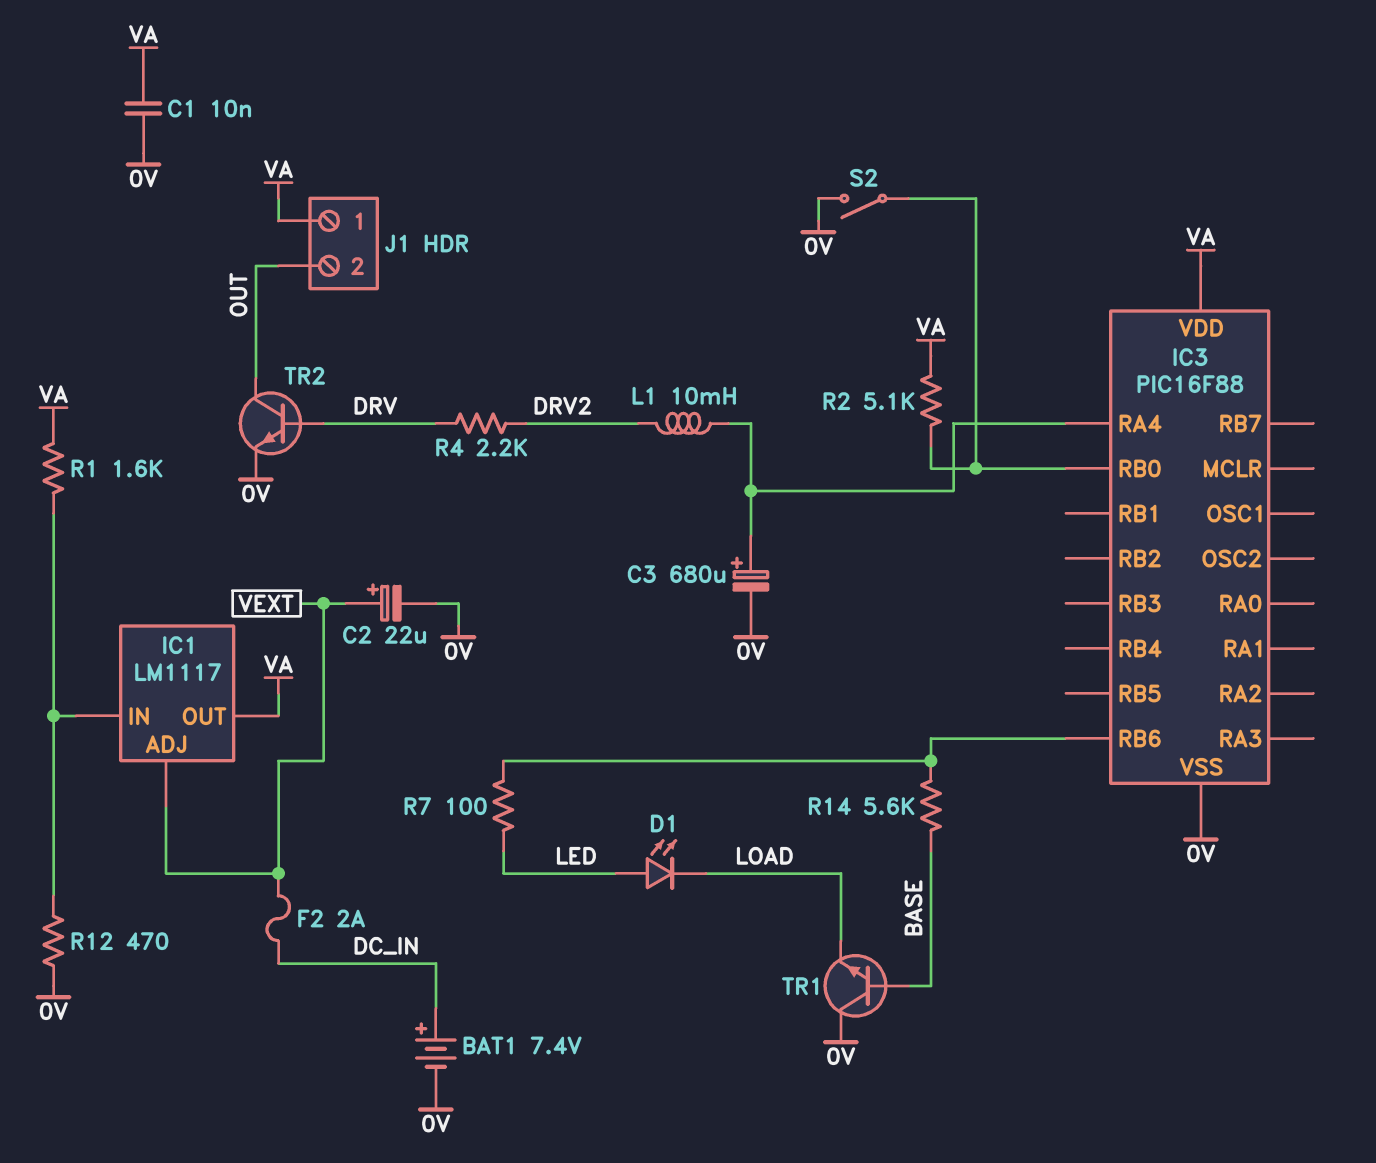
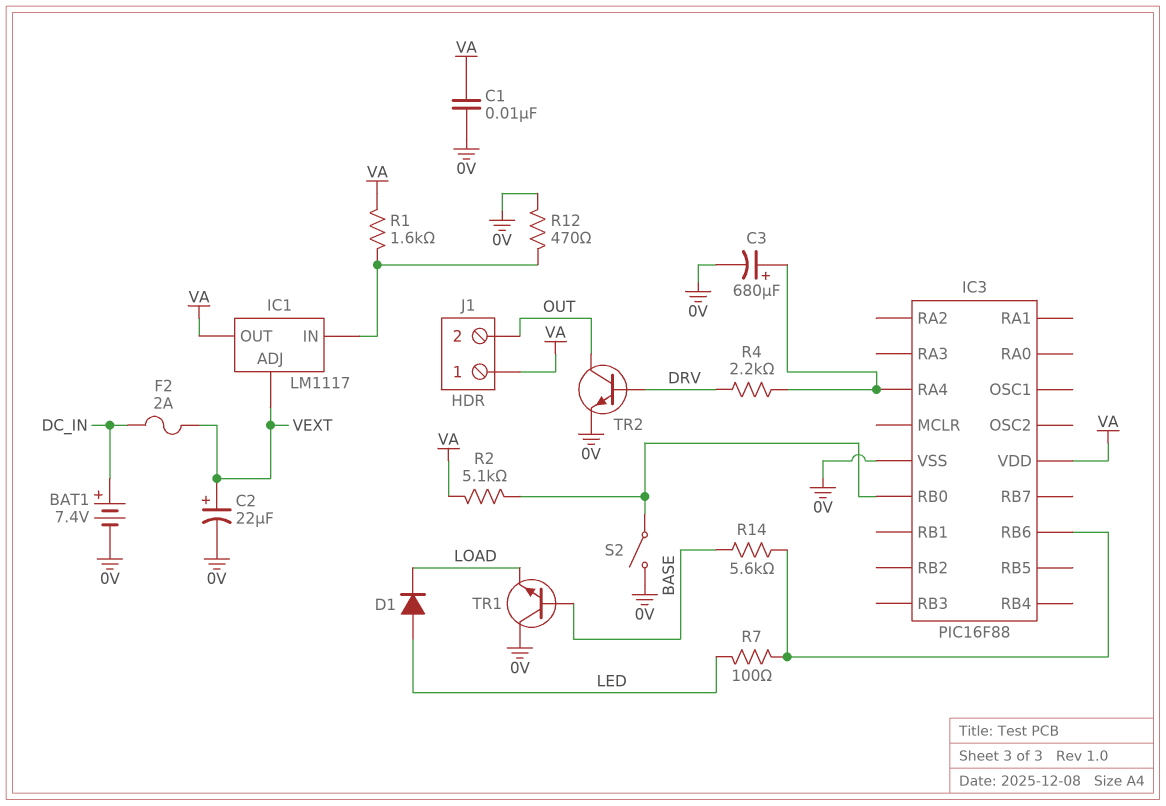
D1: LED (A LED, K LOAD) -> diode (A LED, K LOAD)
L1: 10mH (DRV2, IC3/RA4) -> none
R4: 2.2k (DRV, DRV2) -> 2.2k (DRV, IC3/RA4)

